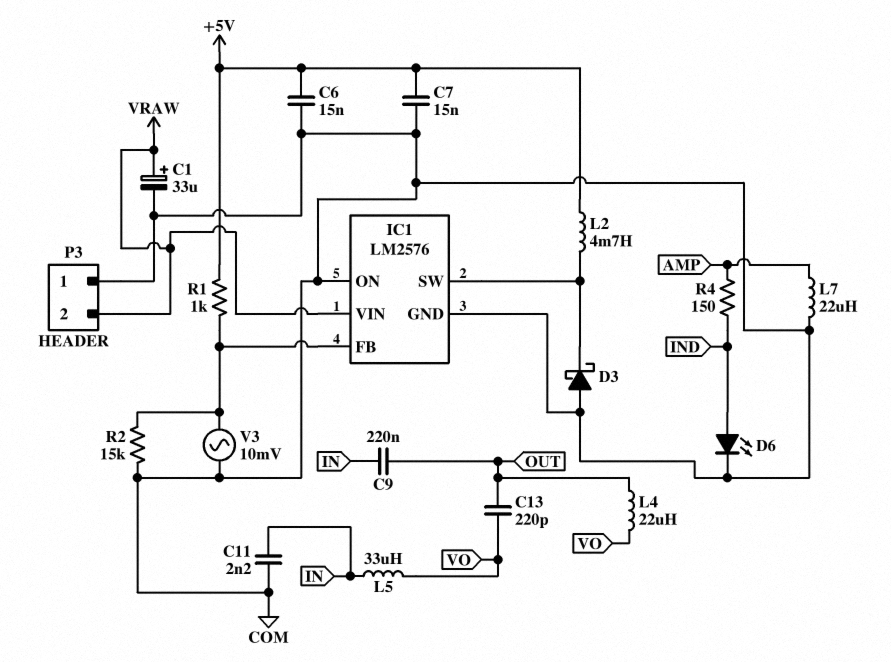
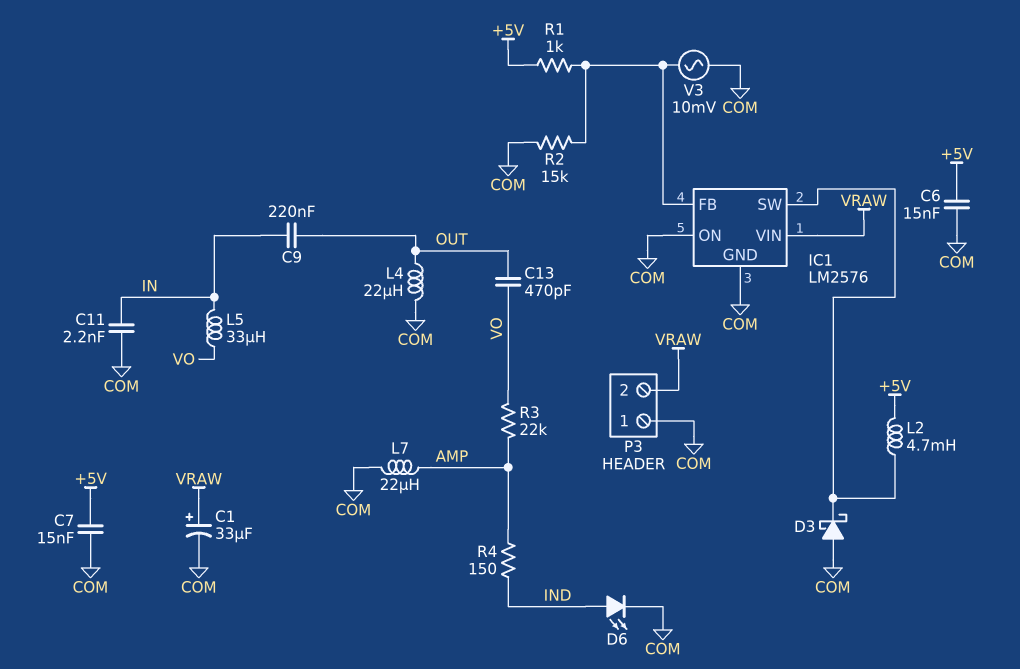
C13: 220pF (OUT, VO) -> 470pF (OUT, VO)
L4: 22uH (OUT, VO) -> 22uH (COM, OUT)
R3: none -> 22k (AMP, VO)

